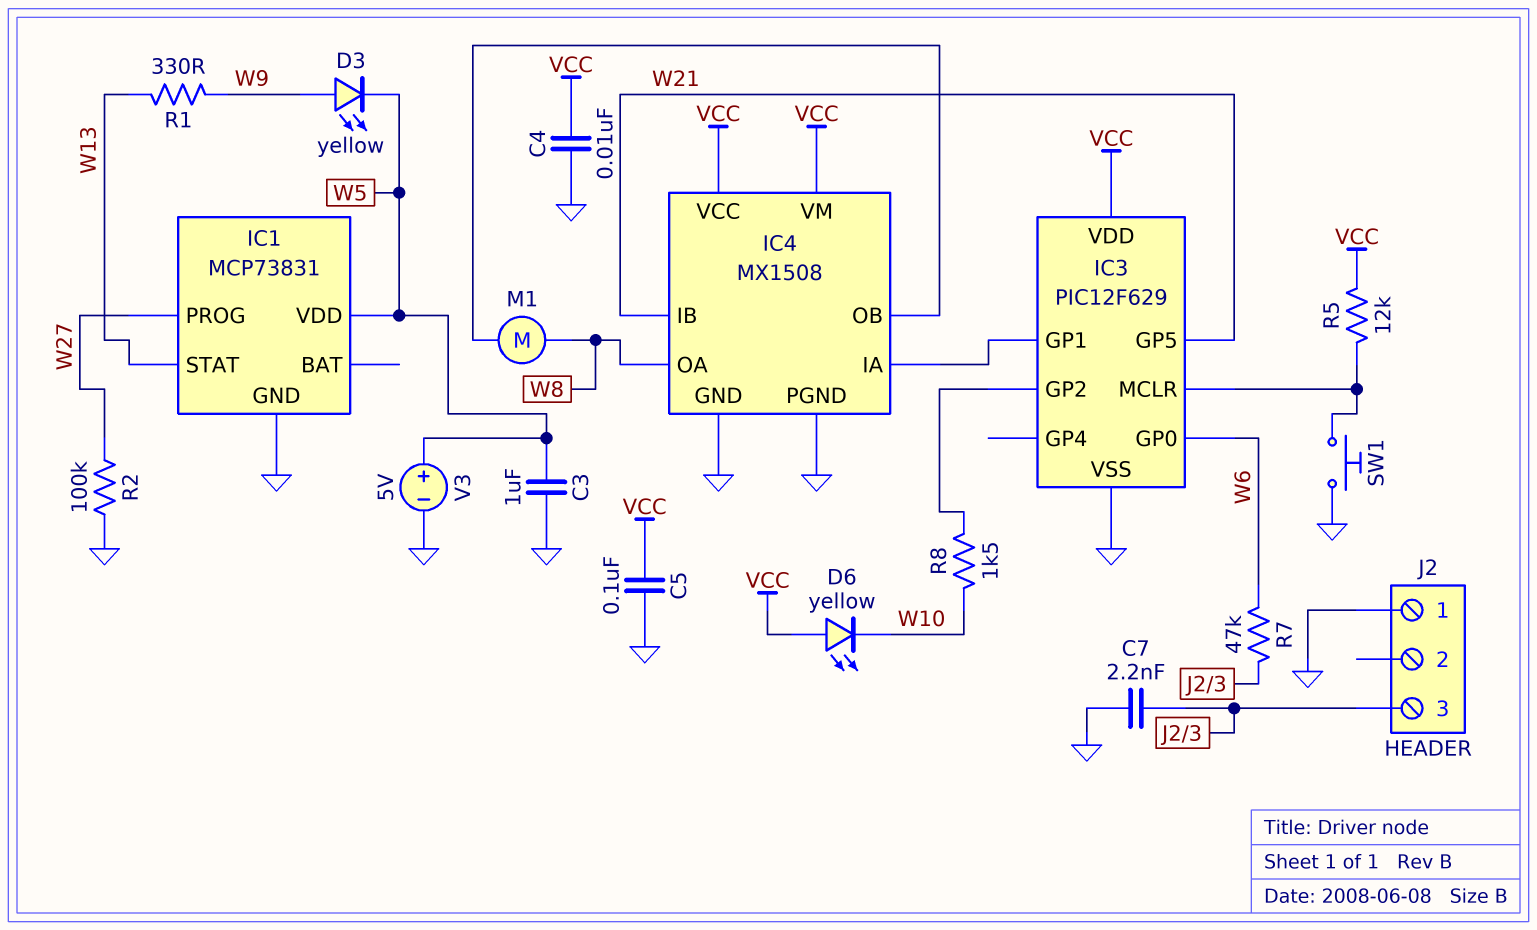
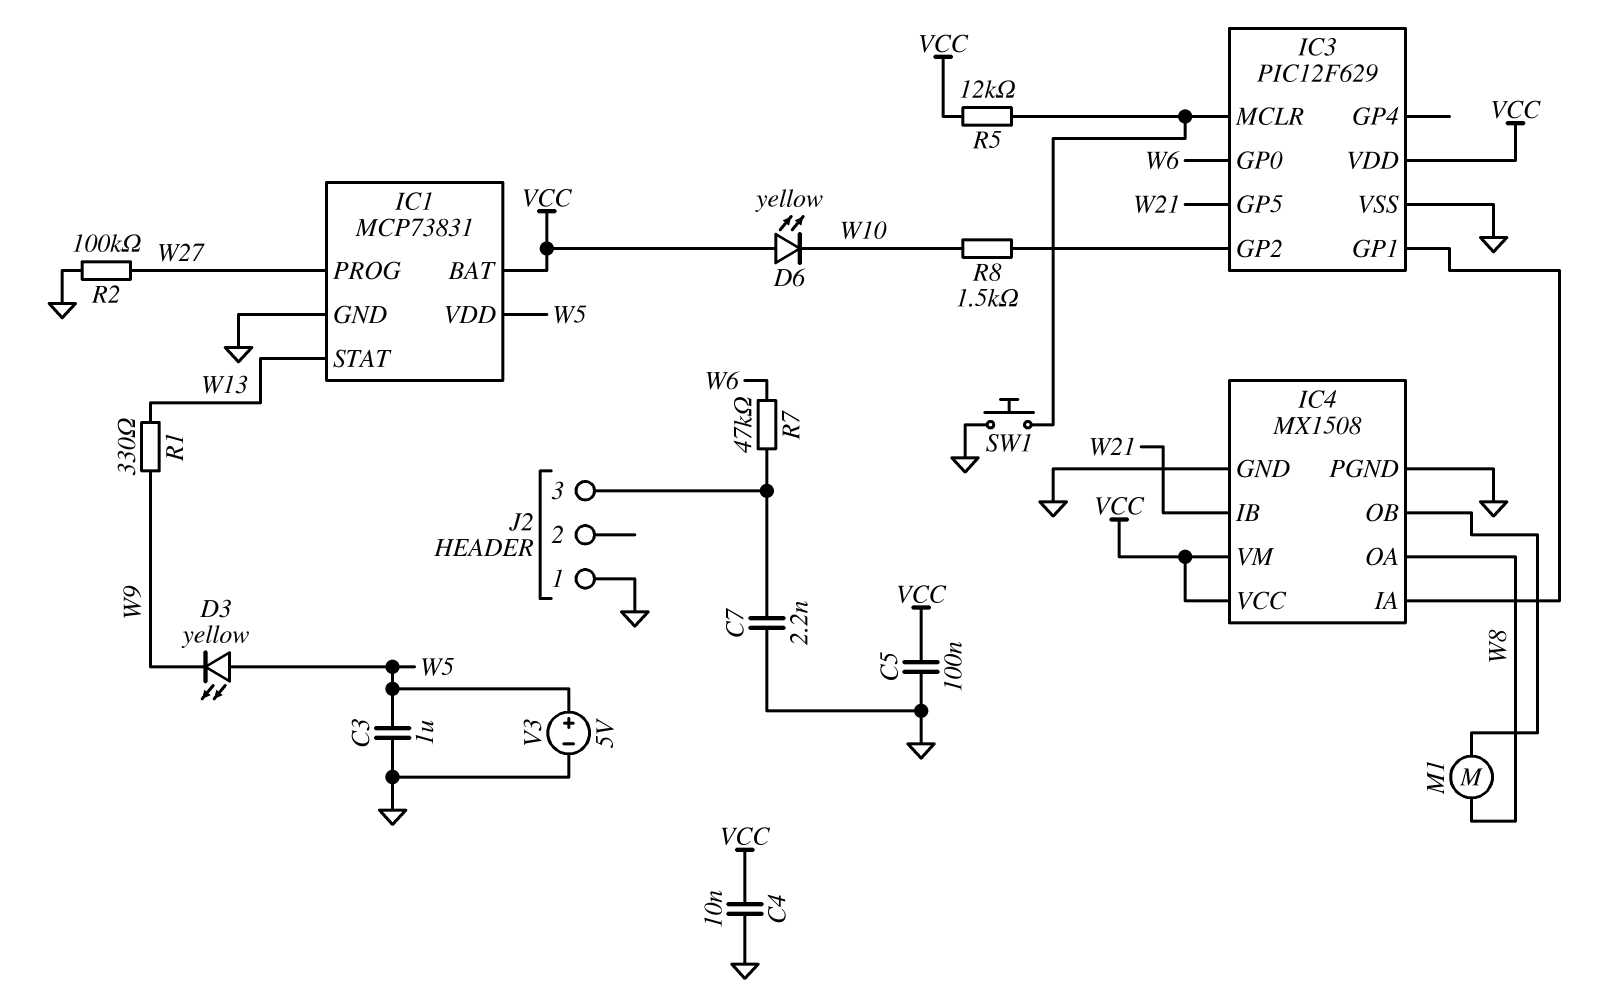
D3: LED yellow (A W9, K W5) -> LED yellow (A W5, K W9)
IC1 pin BAT: none -> VCC

